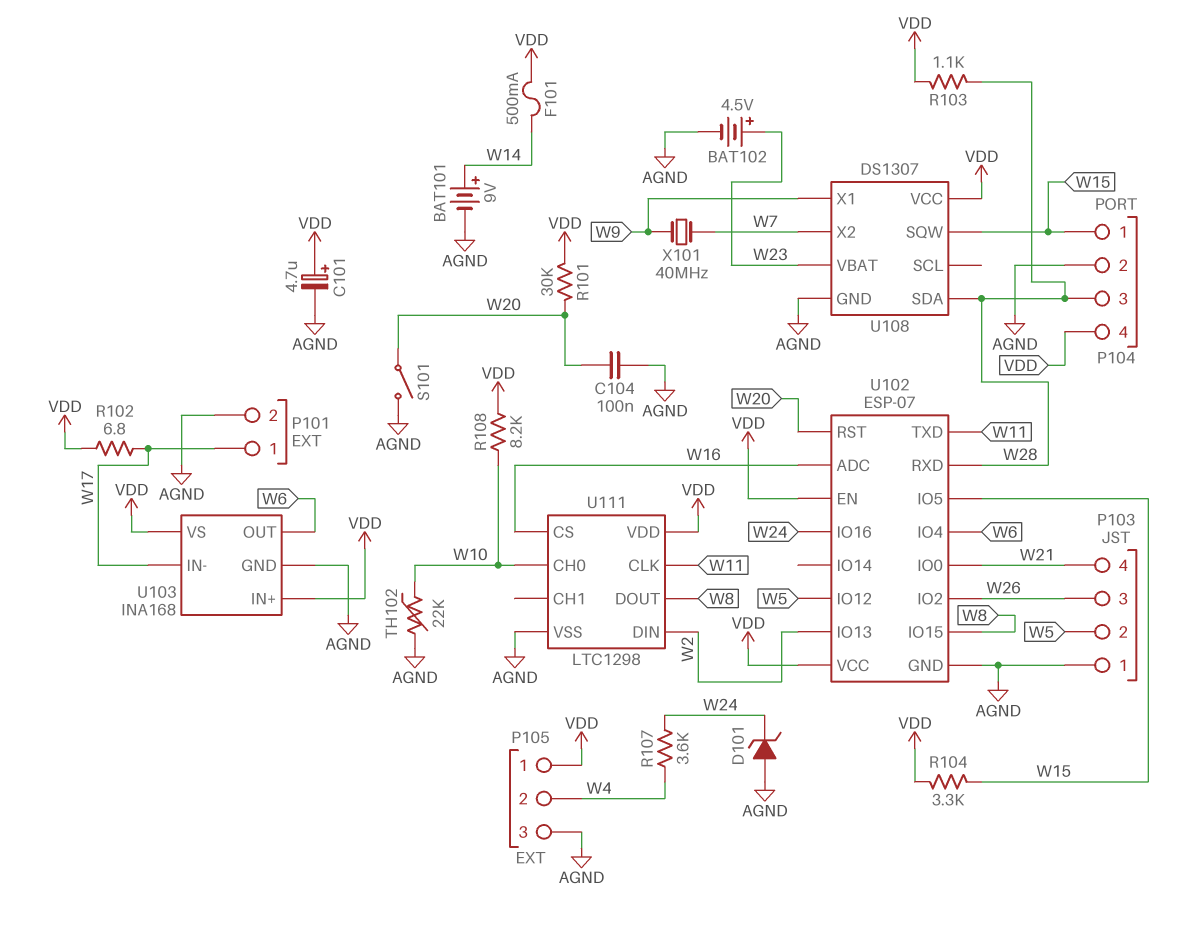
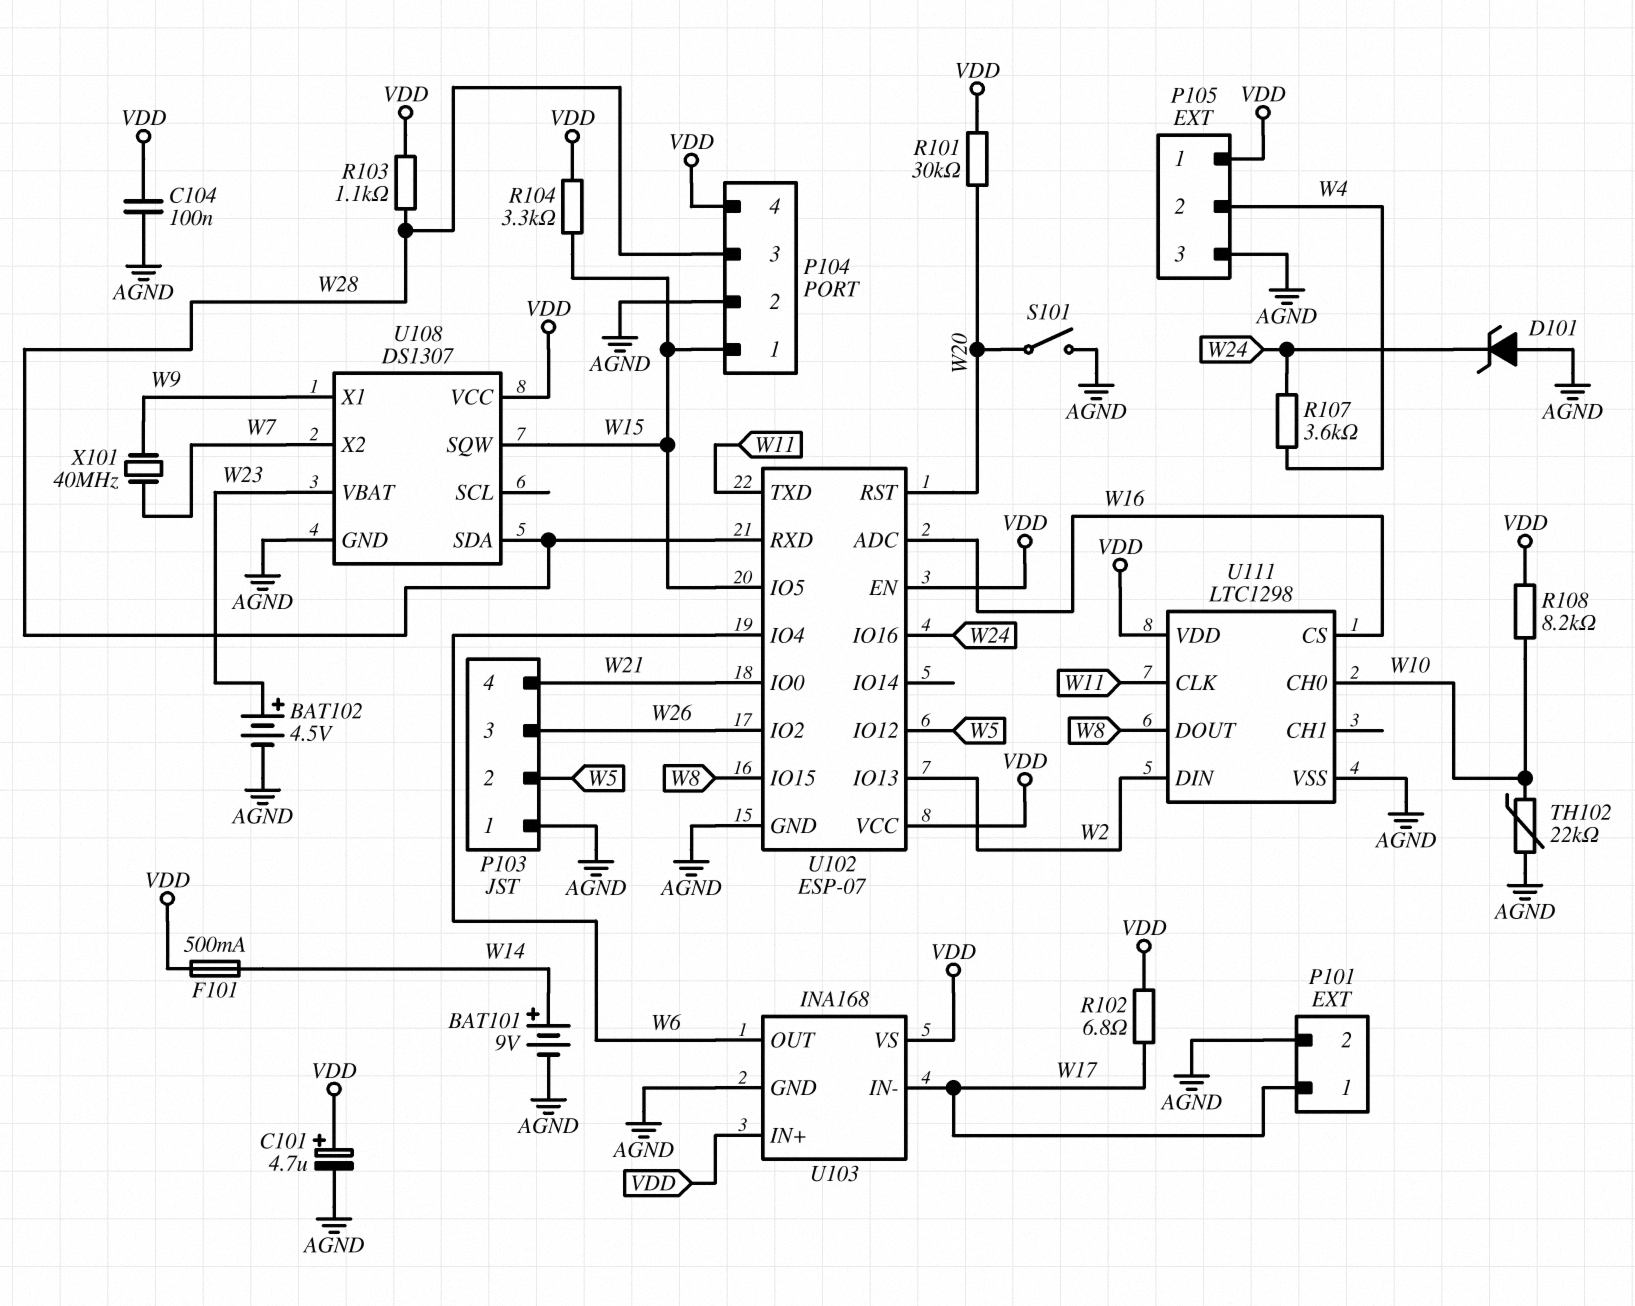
C104: 100nF (AGND, W20) -> 100nF (AGND, VDD)

